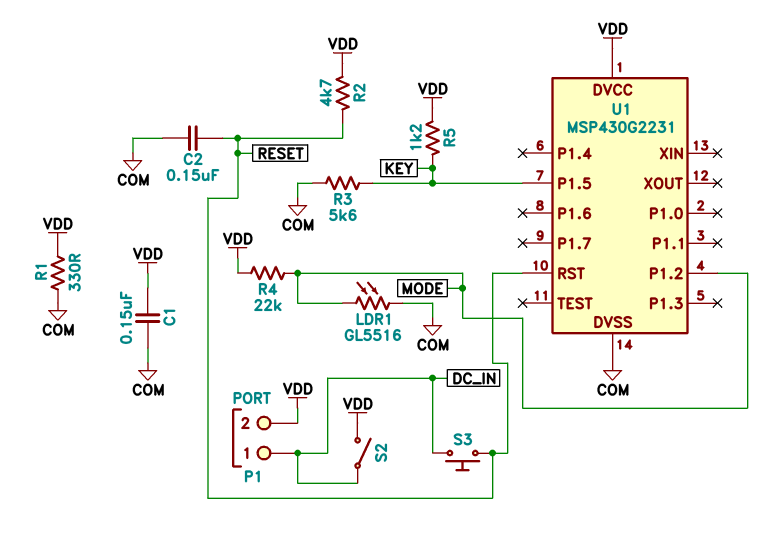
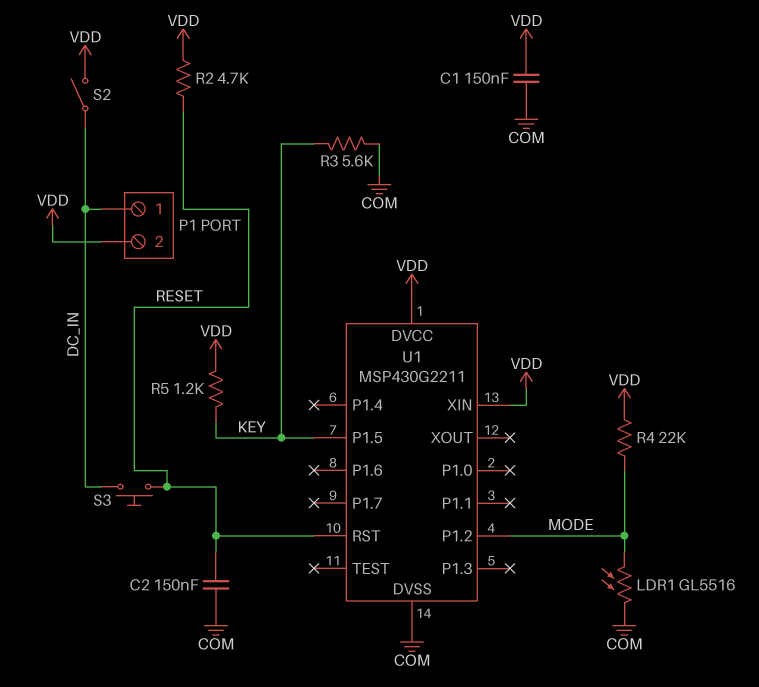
R1: 330 (COM, VDD) -> none
U1: MSP430G2231 -> MSP430G2211
U1 pin XIN: none -> VDD

